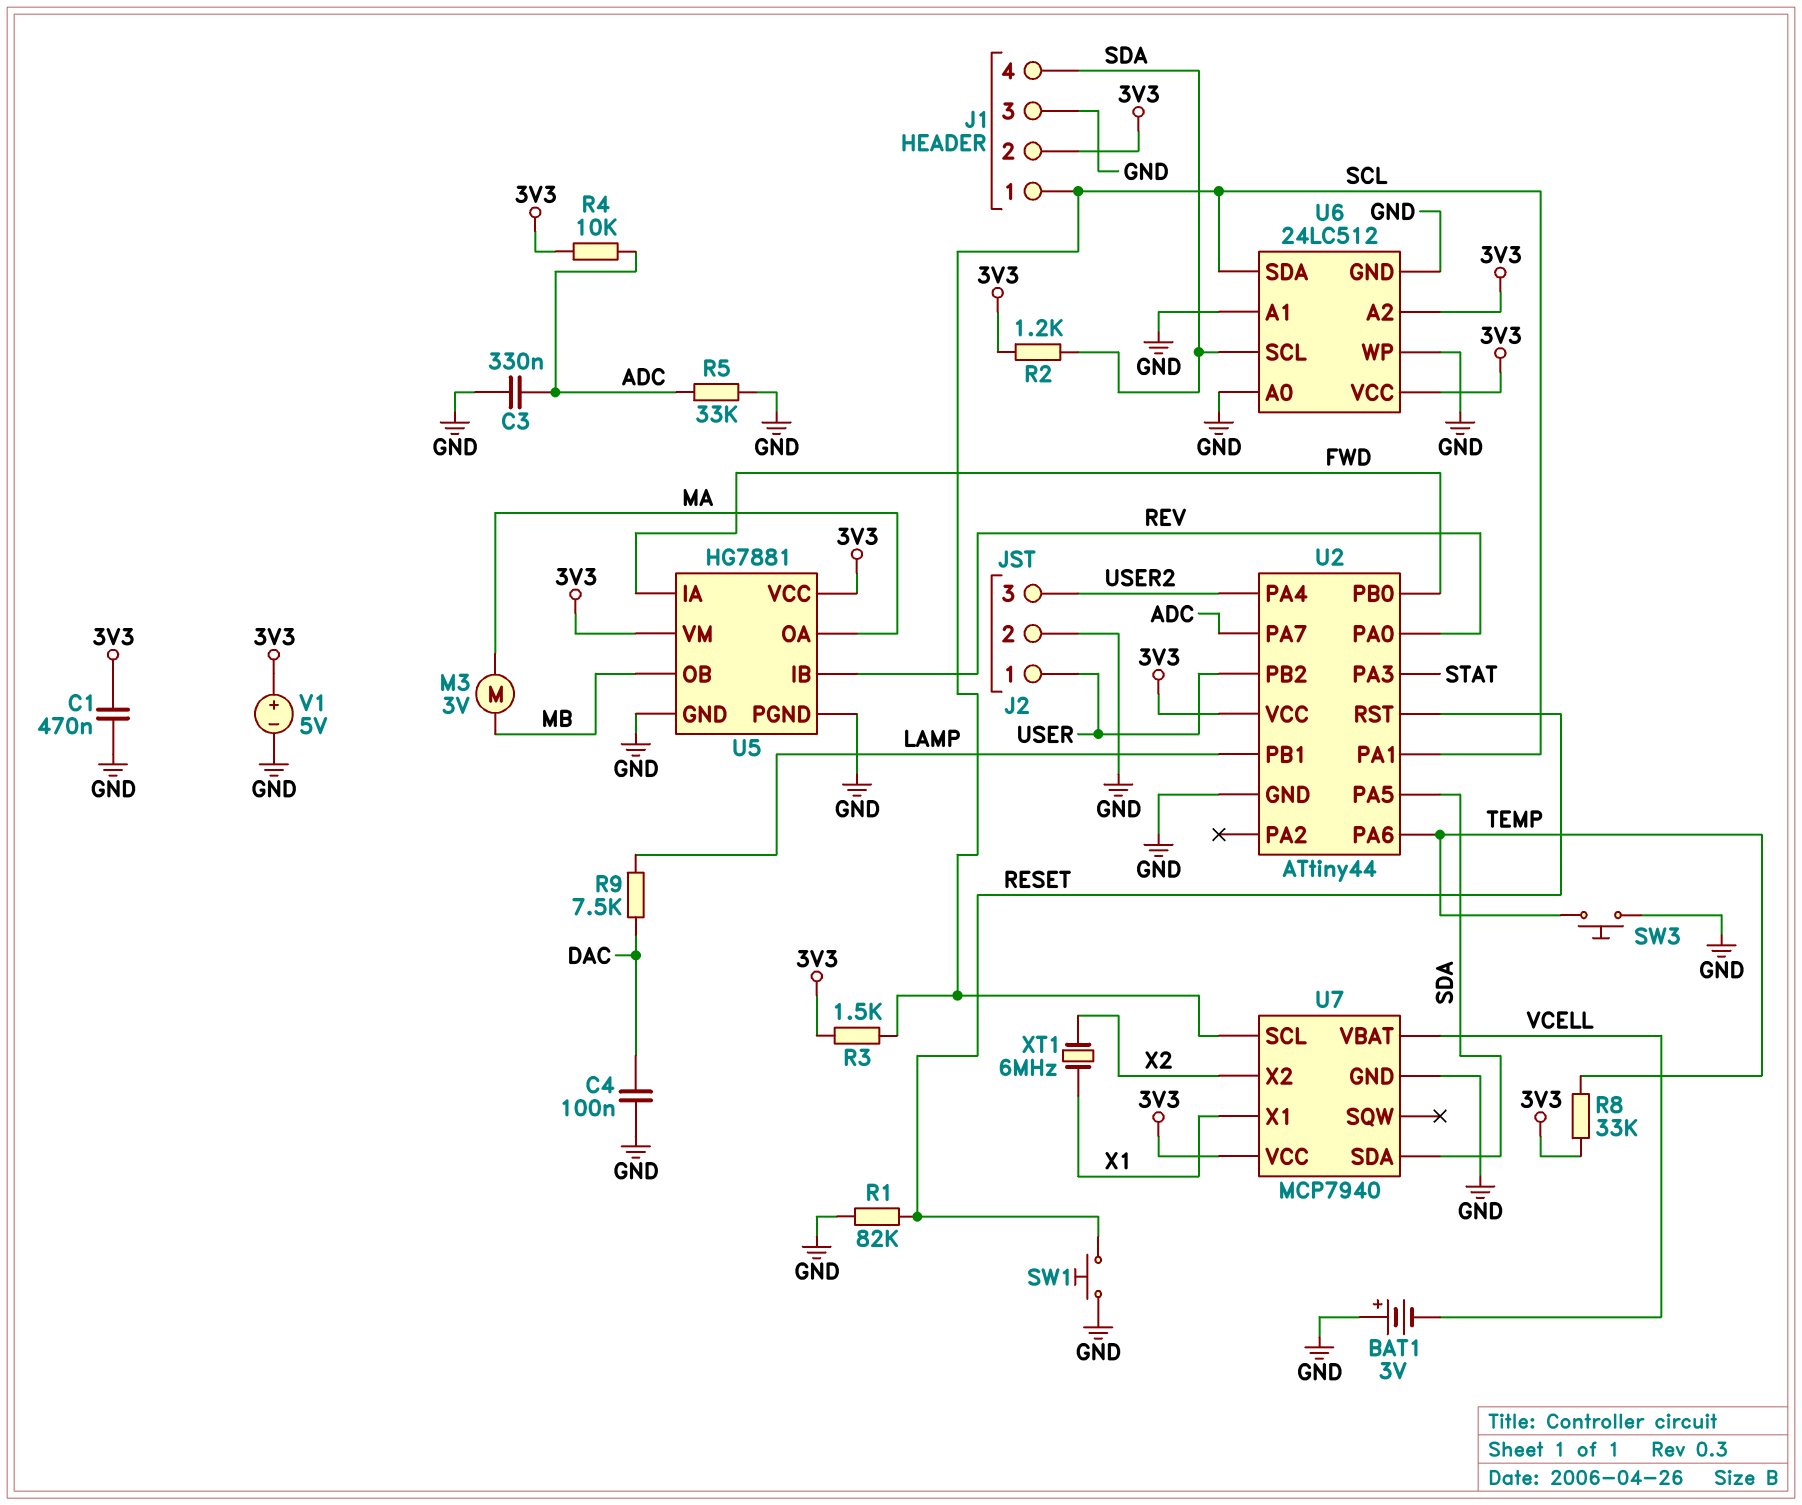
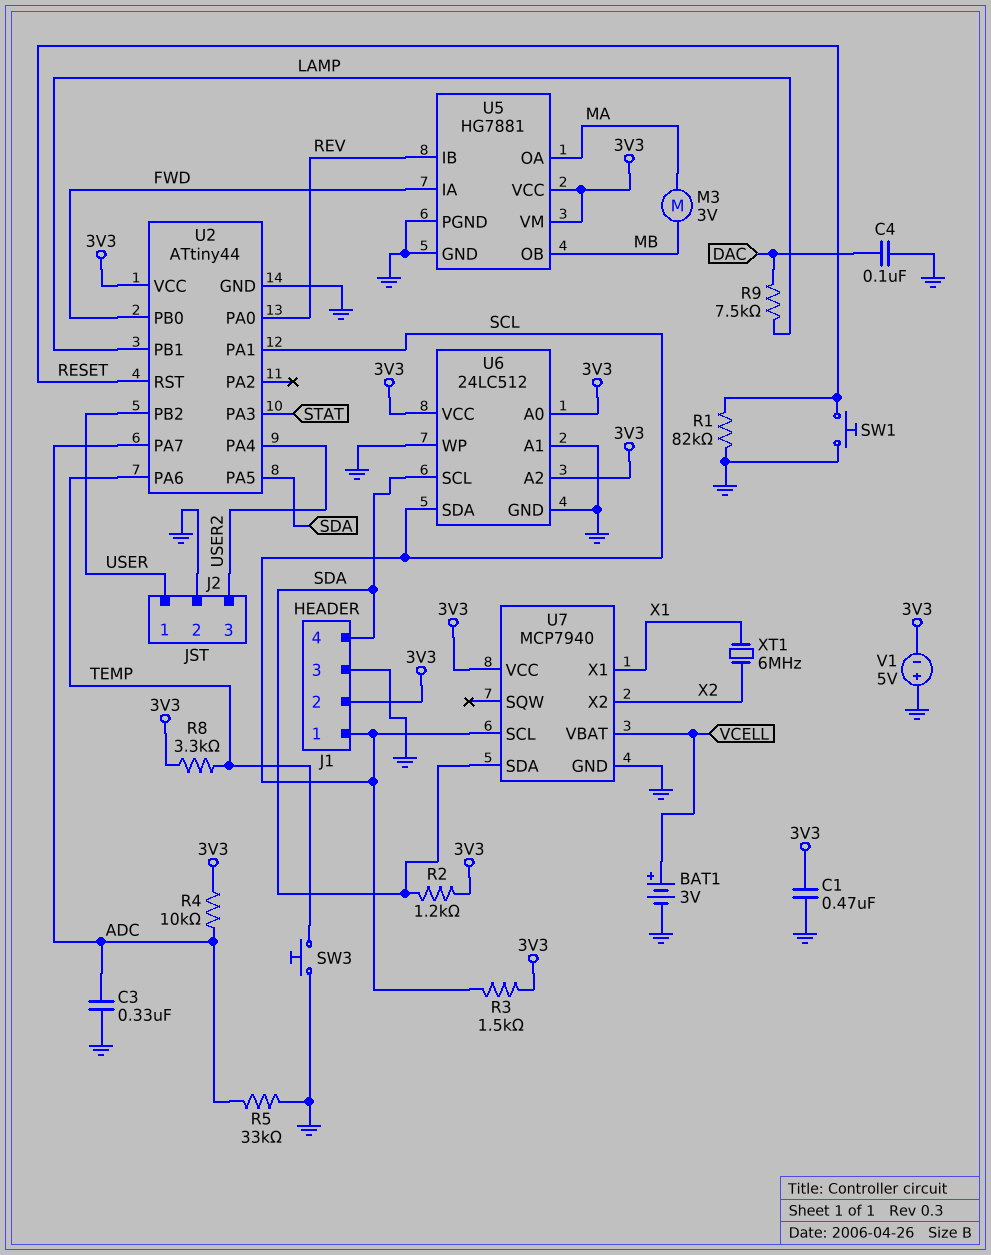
BAT1: 3V (plus GND, minus VCELL) -> 3V (plus VCELL, minus GND)
R8: 33k (3V3, TEMP) -> 3.3k (3V3, TEMP)
U6 pin A0: GND -> 3V3
V1: 5V (plus 3V3, minus GND) -> 5V (plus GND, minus 3V3)

